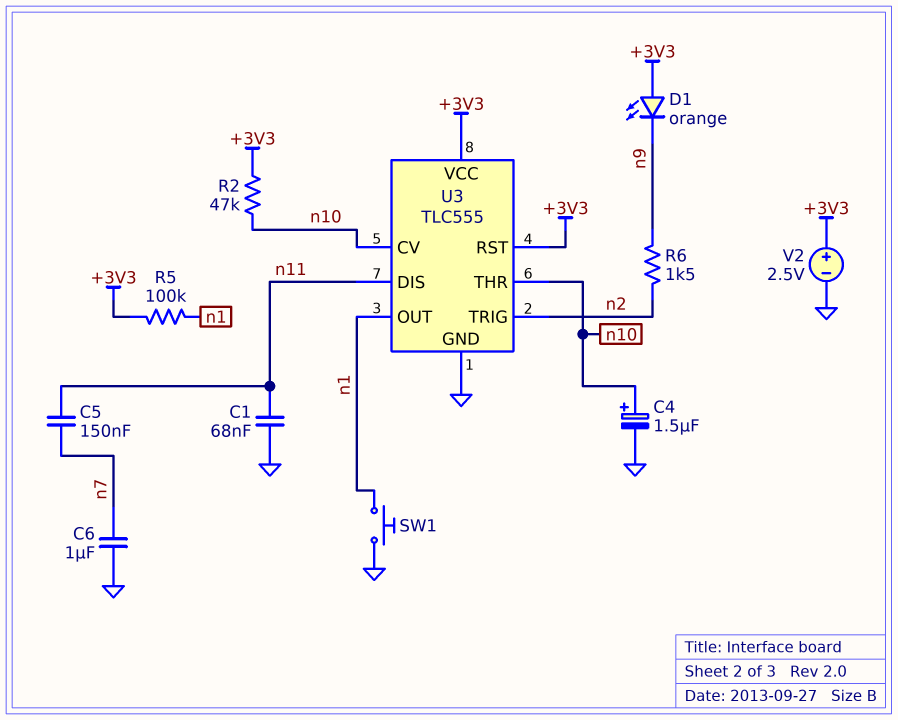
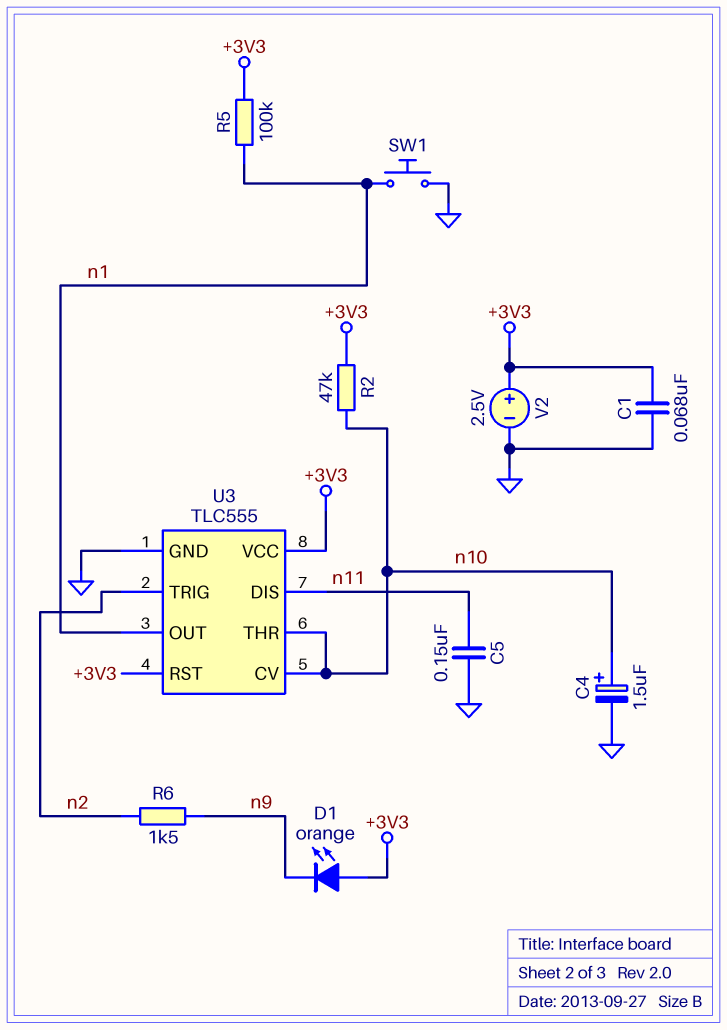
C1: 68nF (GND, n11) -> 68nF (+3V3, GND)
C5: 150nF (n7, n11) -> 150nF (GND, n11)
C6: 1uF (GND, n7) -> none

